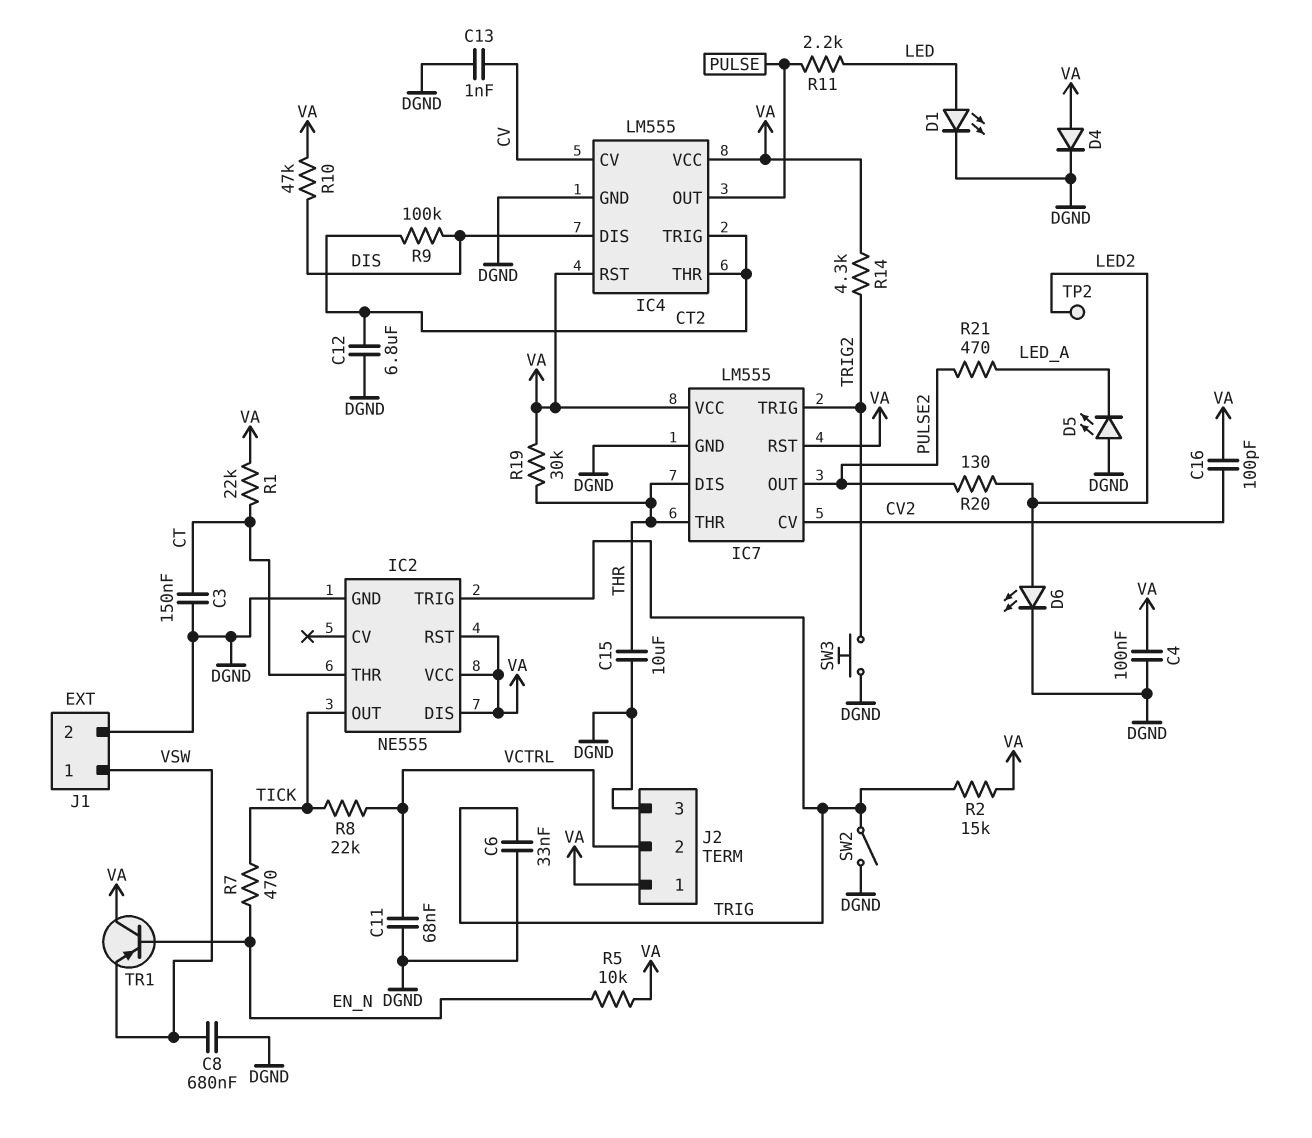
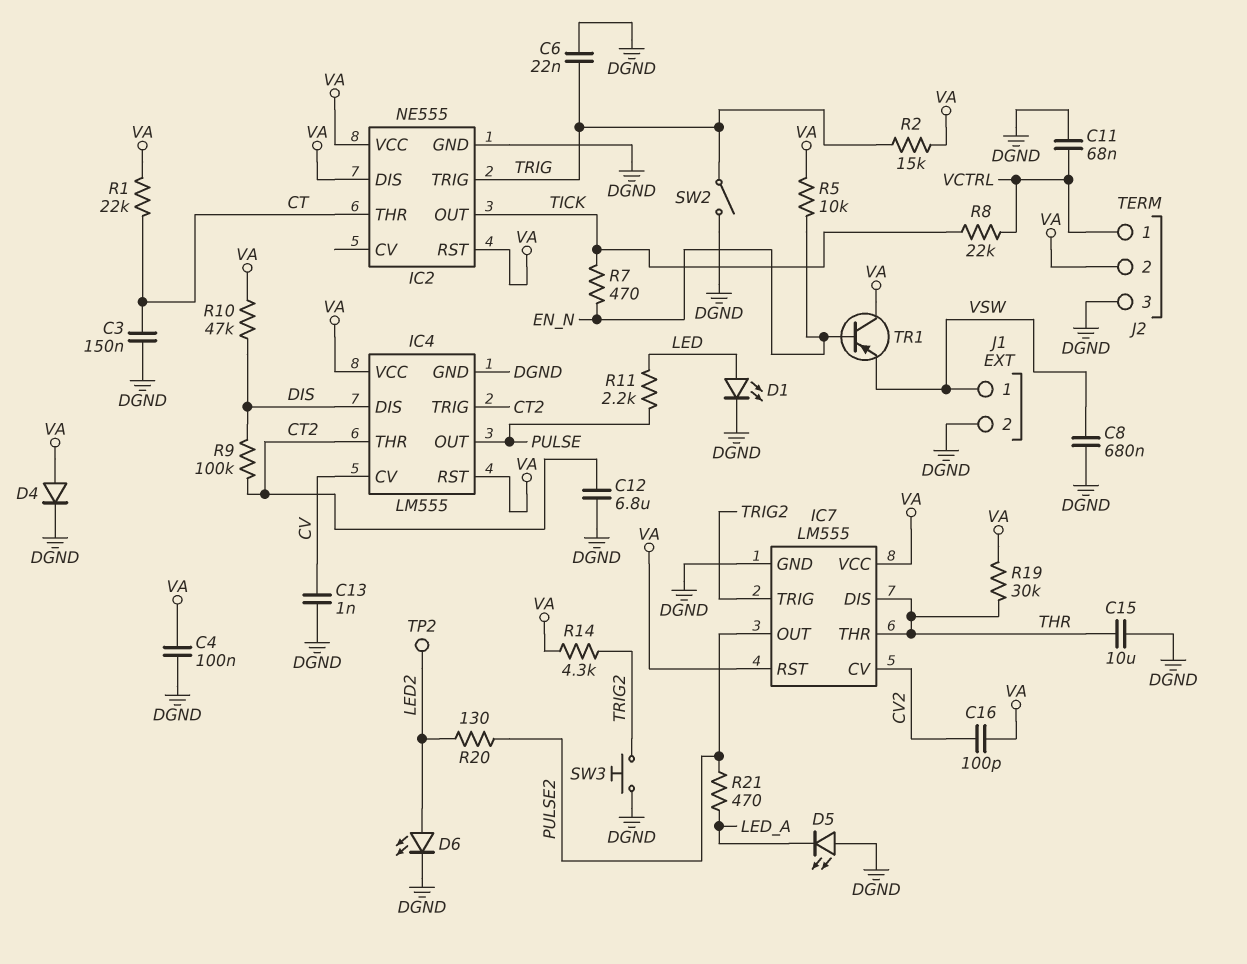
C6: 33nF (DGND, TRIG) -> 22nF (DGND, TRIG)
J2 pin 1: VA -> VCTRL
J2 pin 2: VCTRL -> VA

